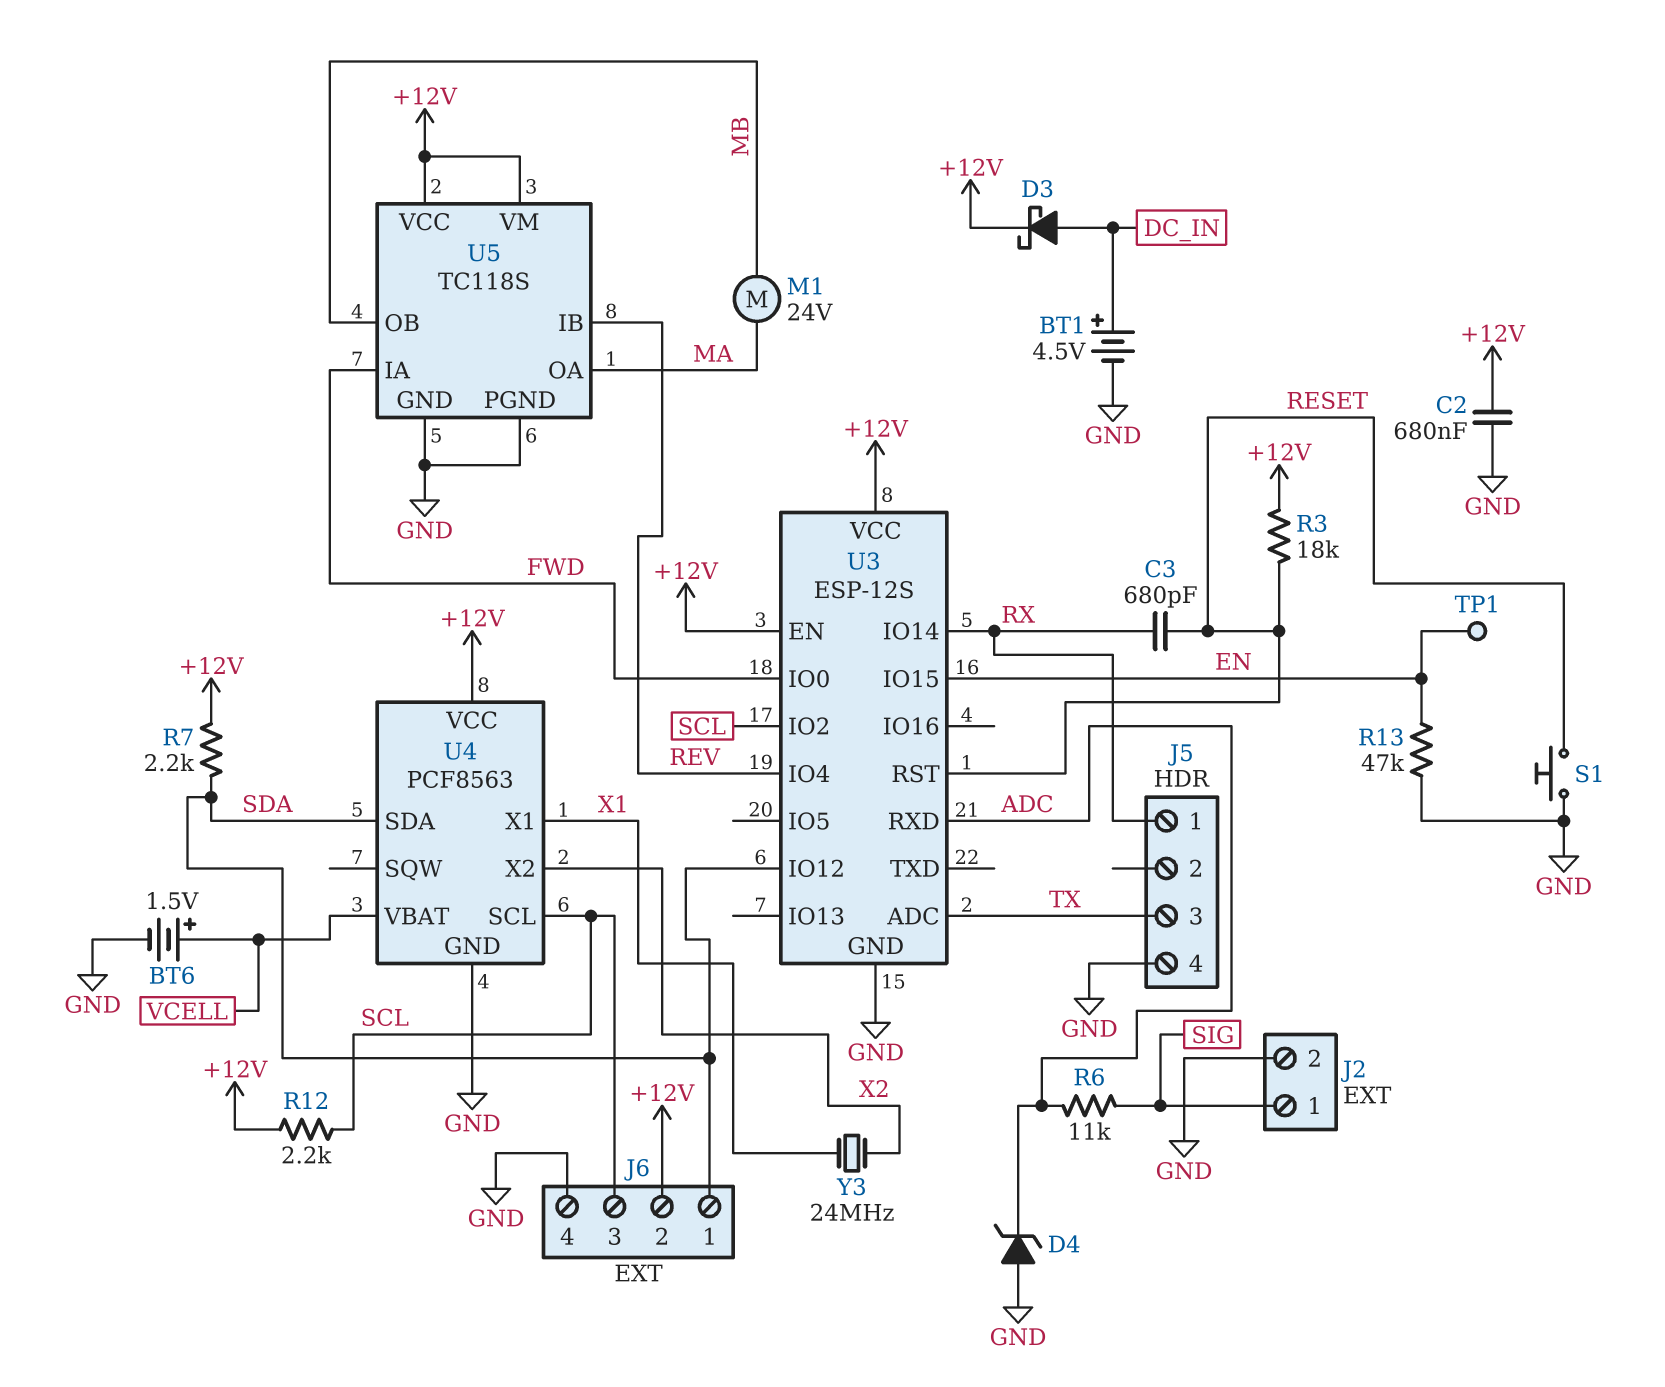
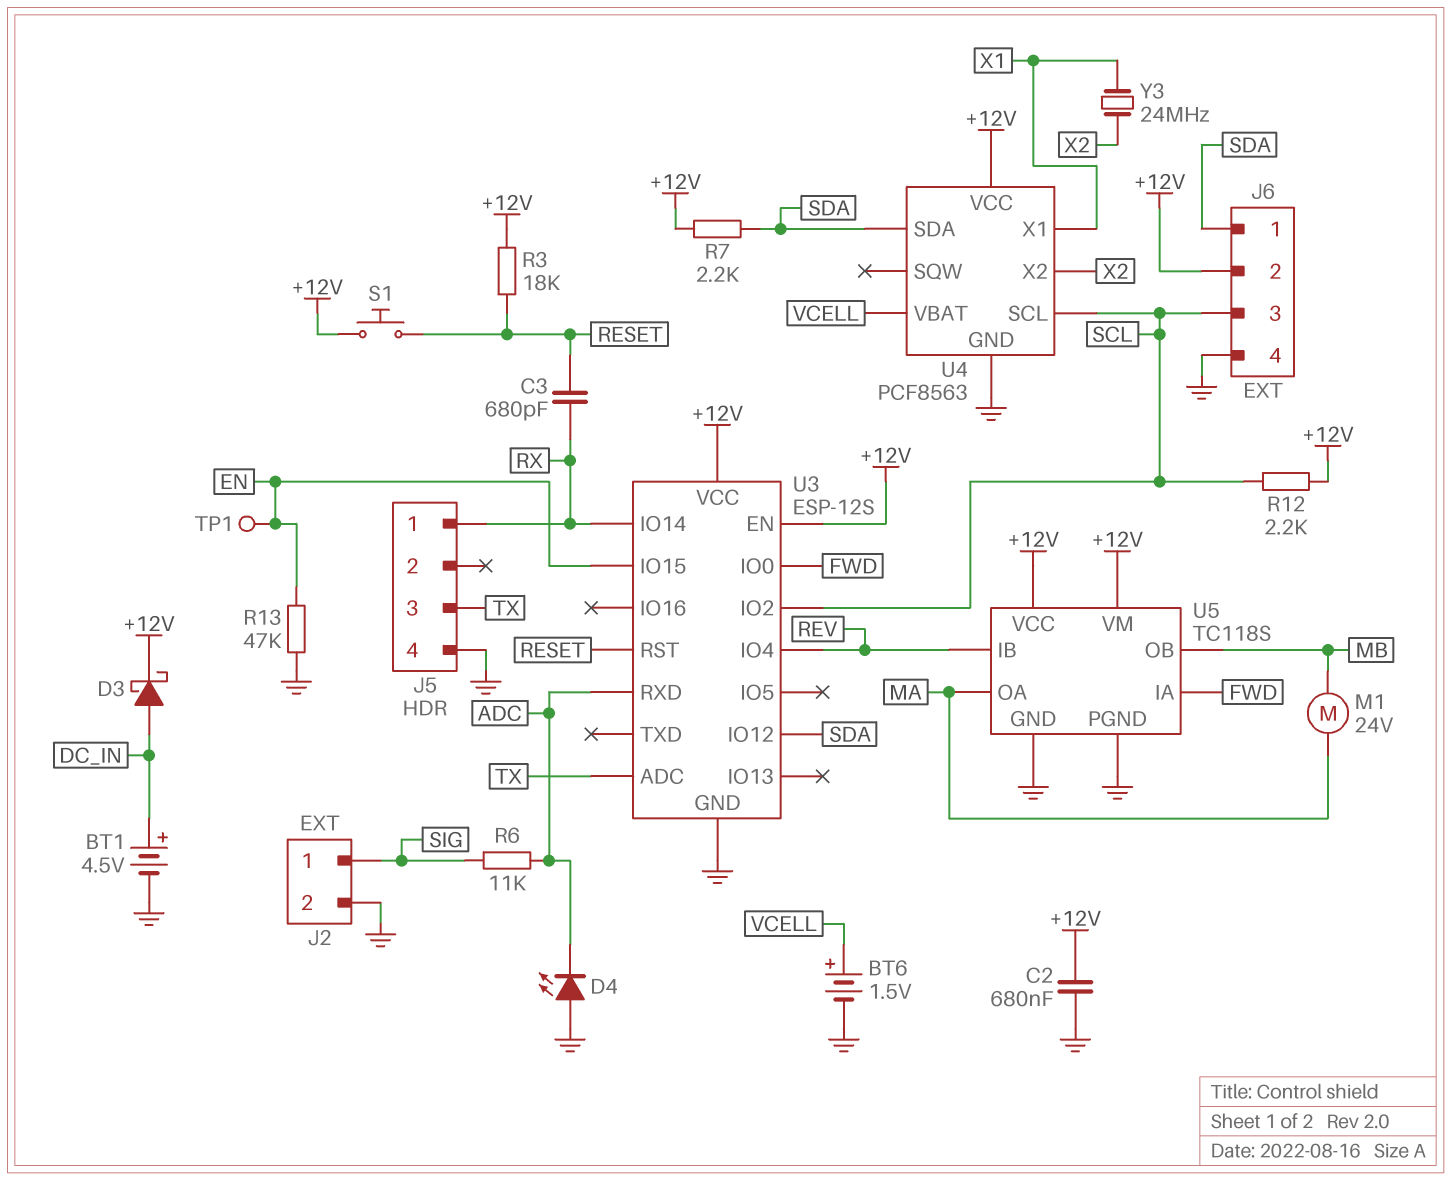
D4: zener (A GND, K ADC) -> LED (A GND, K ADC)
S1: button (GND, RESET) -> button (+12V, RESET)

